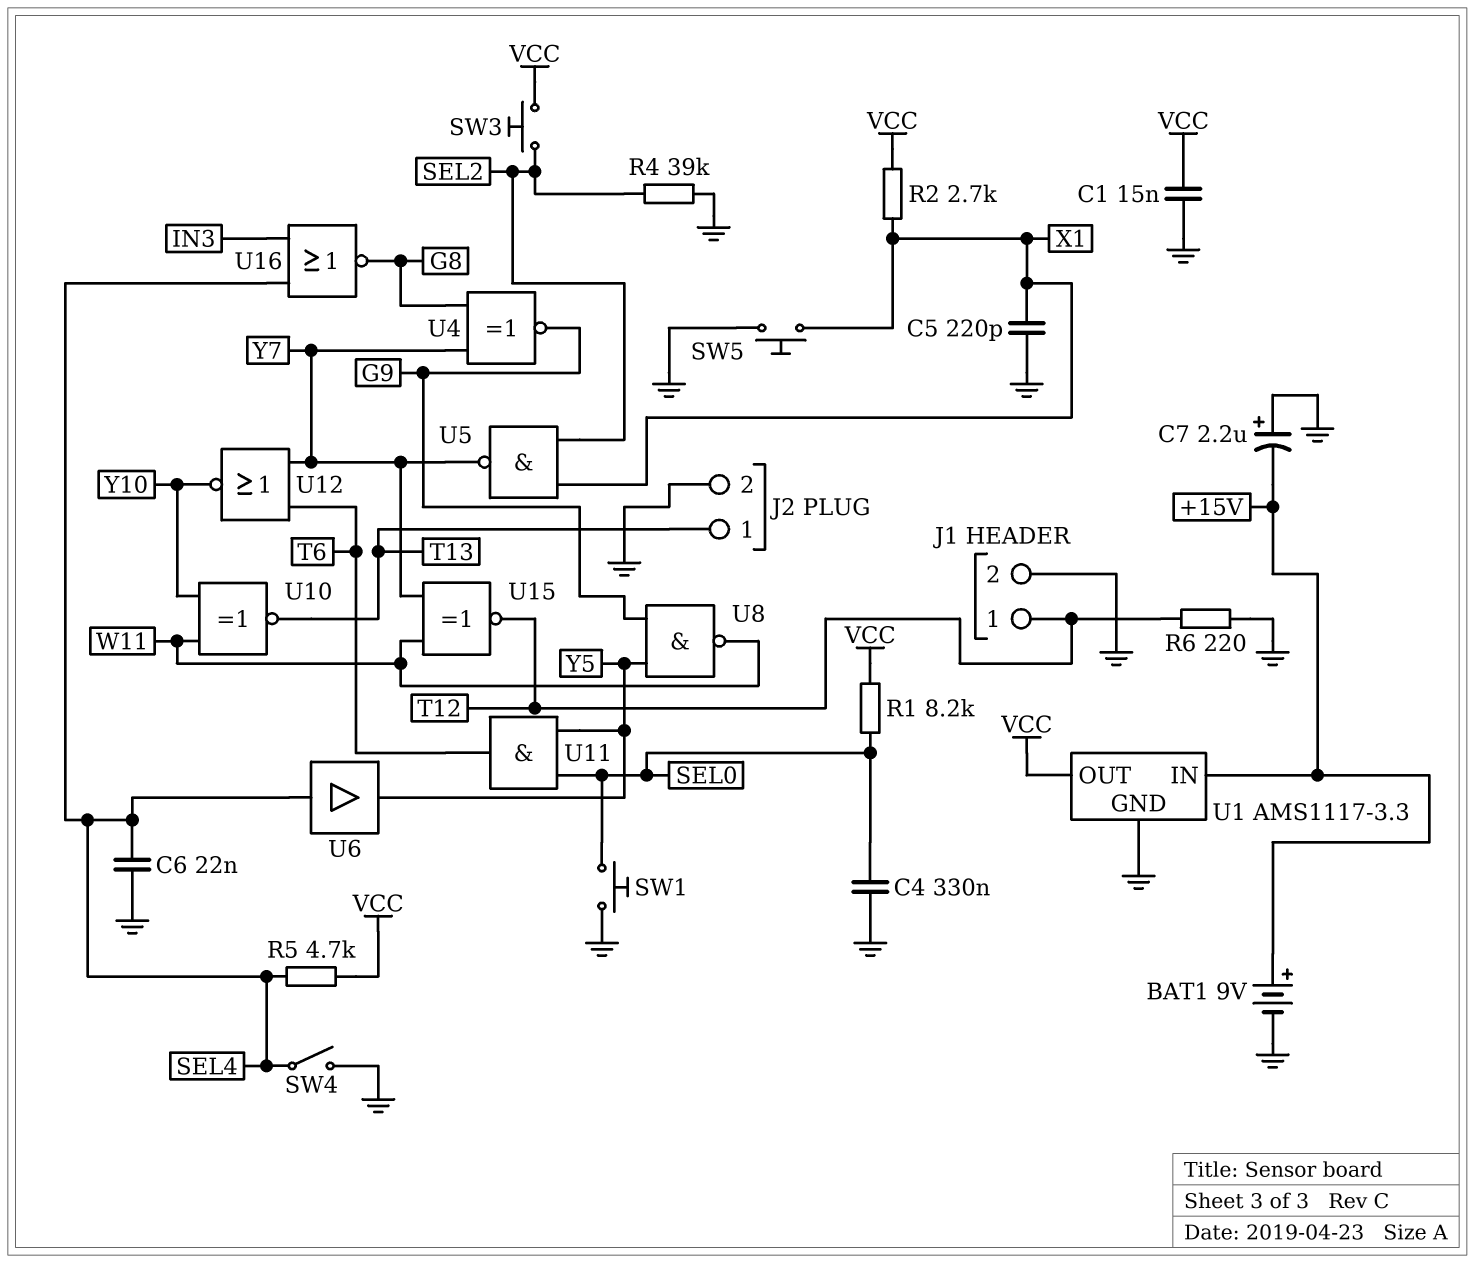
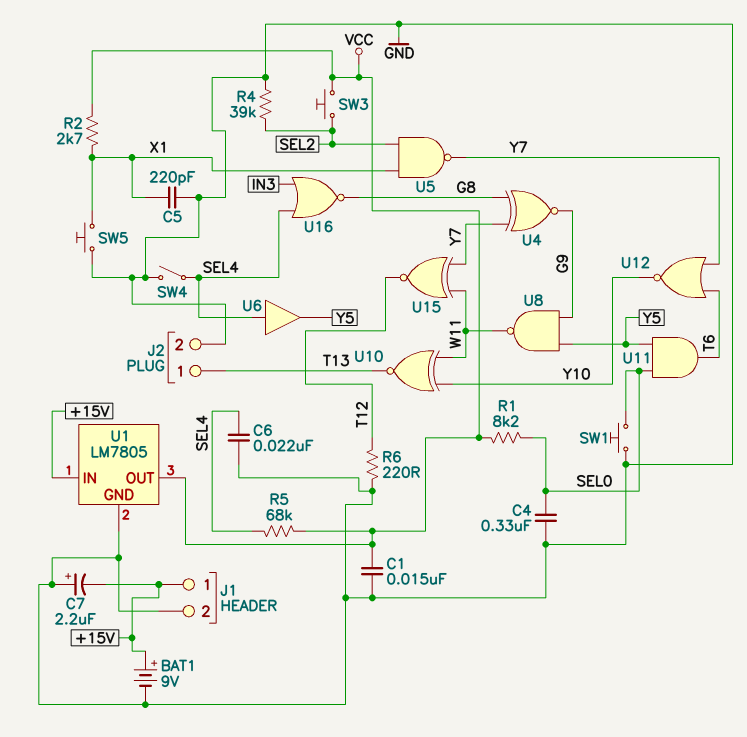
J1 pin 1: T12 -> +15V
R5: 4.7k (SEL4, VCC) -> 68k (SEL4, VCC)
U1: AMS1117-3.3 -> LM7805

